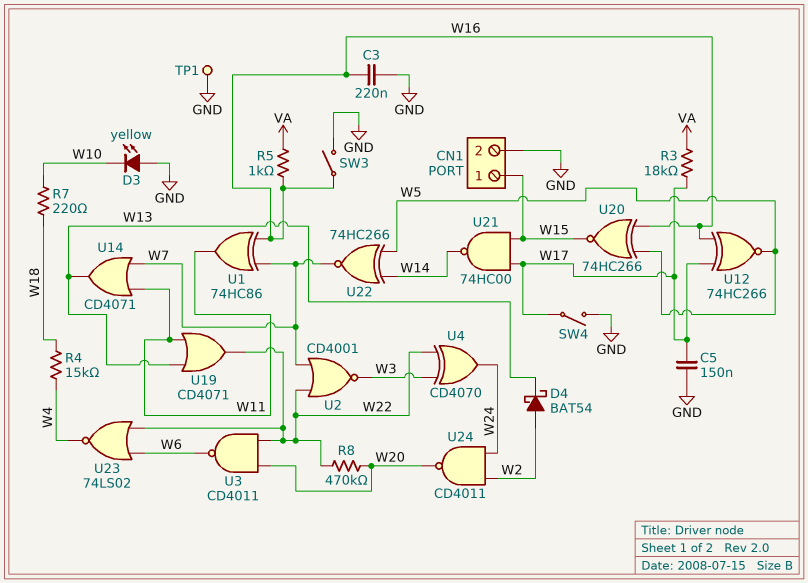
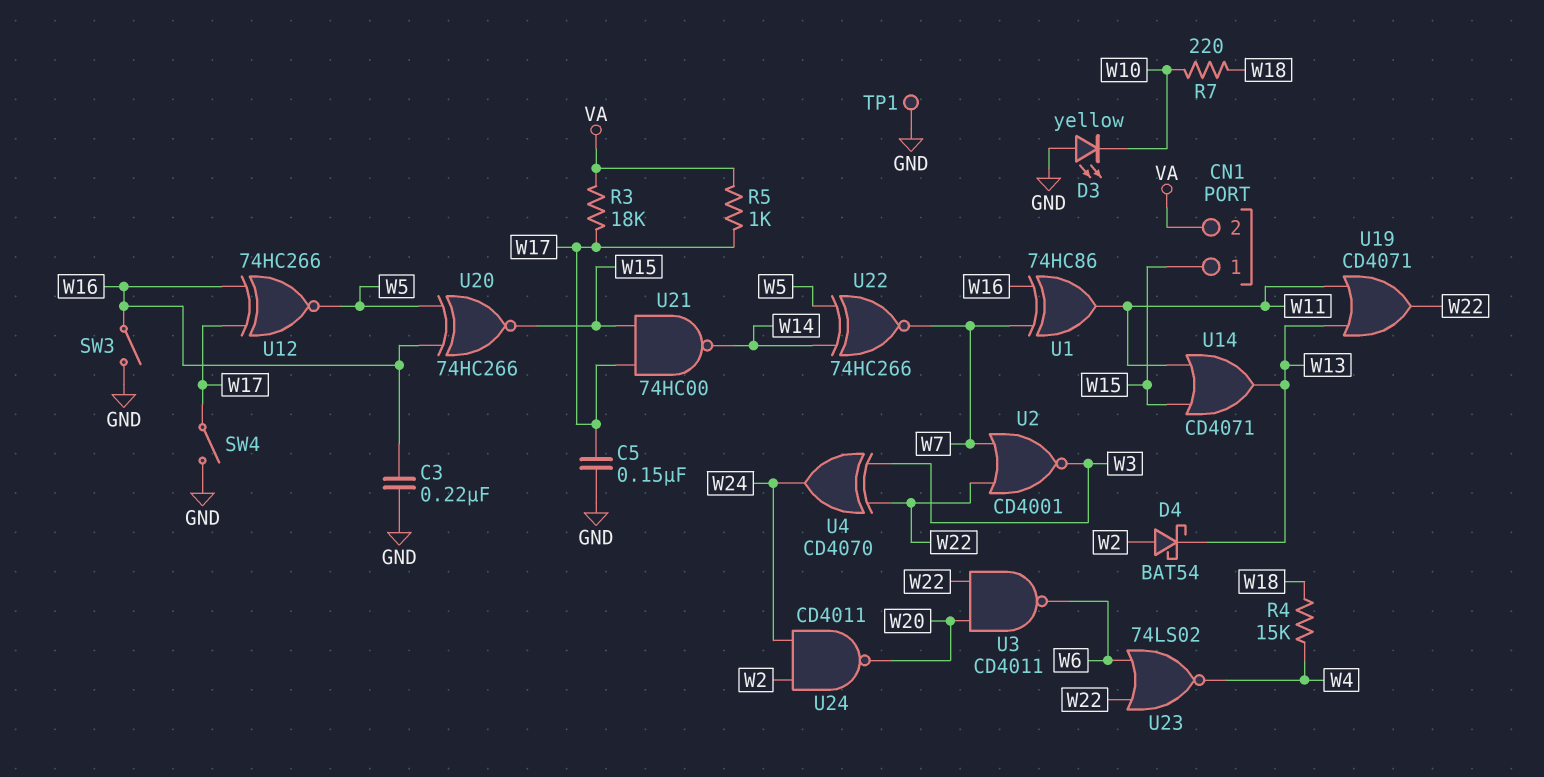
CN1 pin 2: GND -> VA
R5: 1k (VA, W16) -> 1k (VA, W17)
R8: 470k (W20, W22) -> none
U14: OR CD4071 (in W7, in W11, out W13) -> OR CD4071 (in W11, in W15, out W13)

